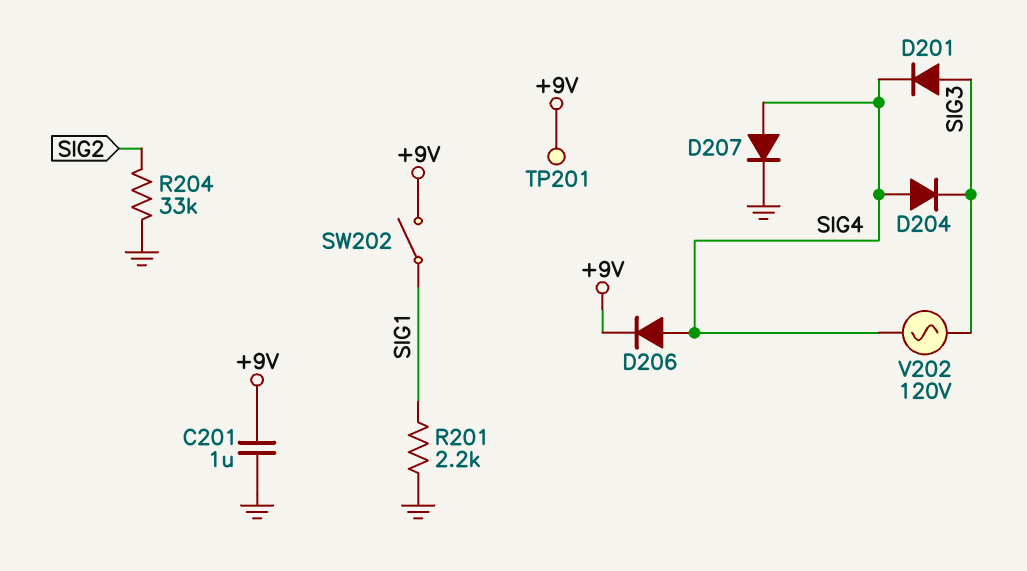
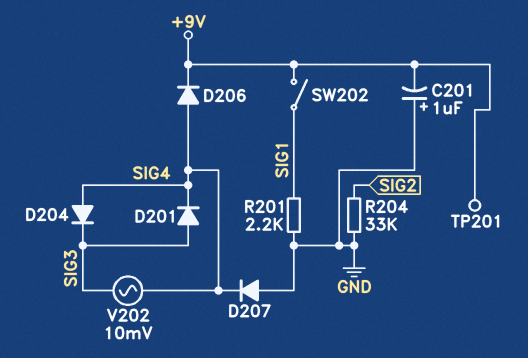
C201: 1uF (+9V, GND) -> 1uF (plus GND, minus +9V)
D207: diode (A SIG4, K GND) -> diode (A GND, K SIG4)
V202: AC 120V (SIG3, SIG4) -> AC 10mV (SIG3, SIG4)

